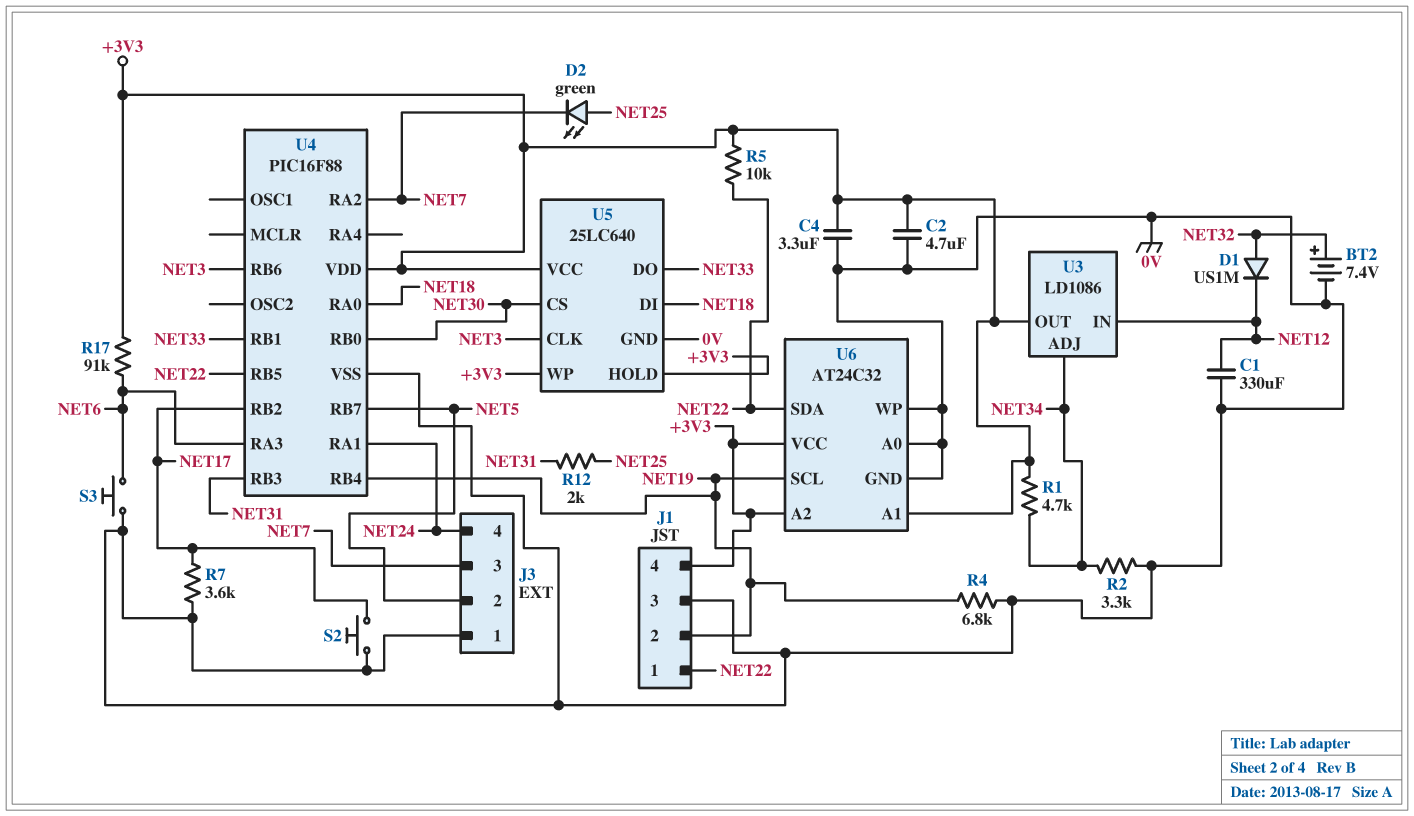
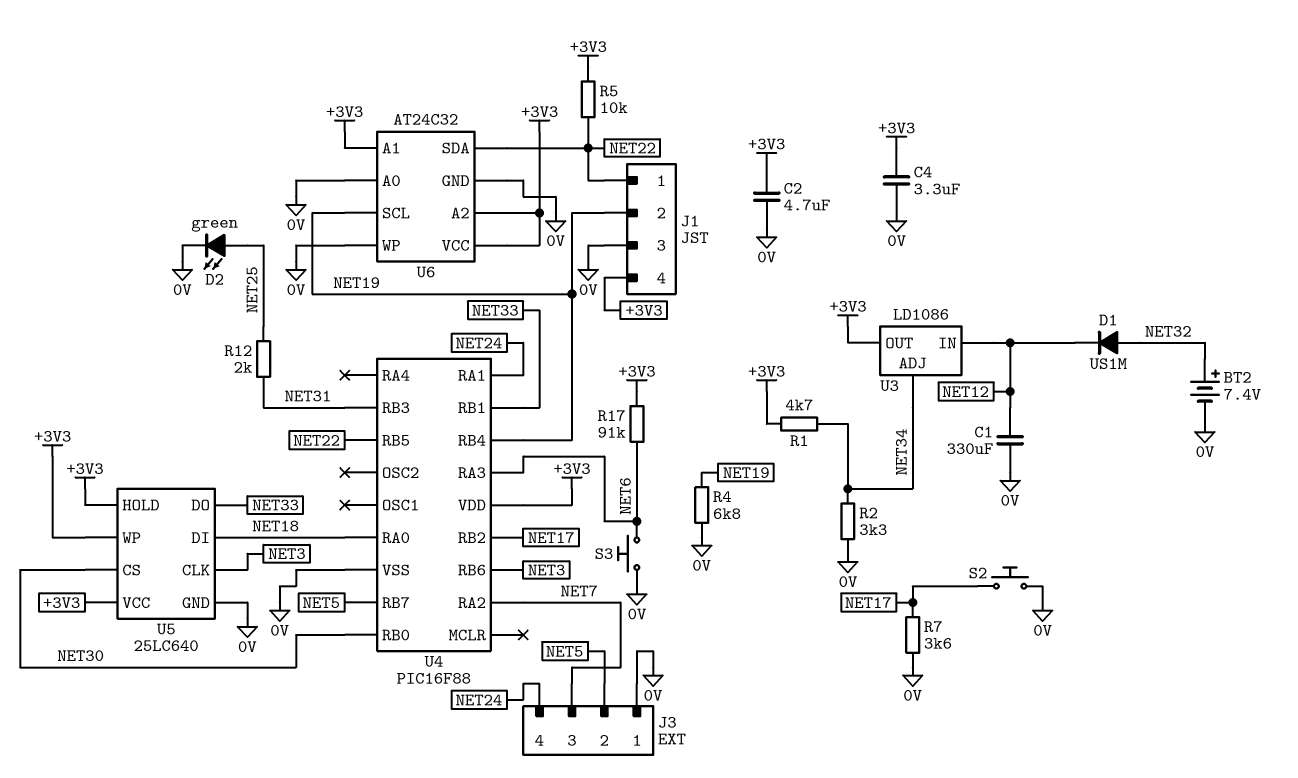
D2: LED green (A NET25, K NET7) -> LED green (A NET25, K 0V)

